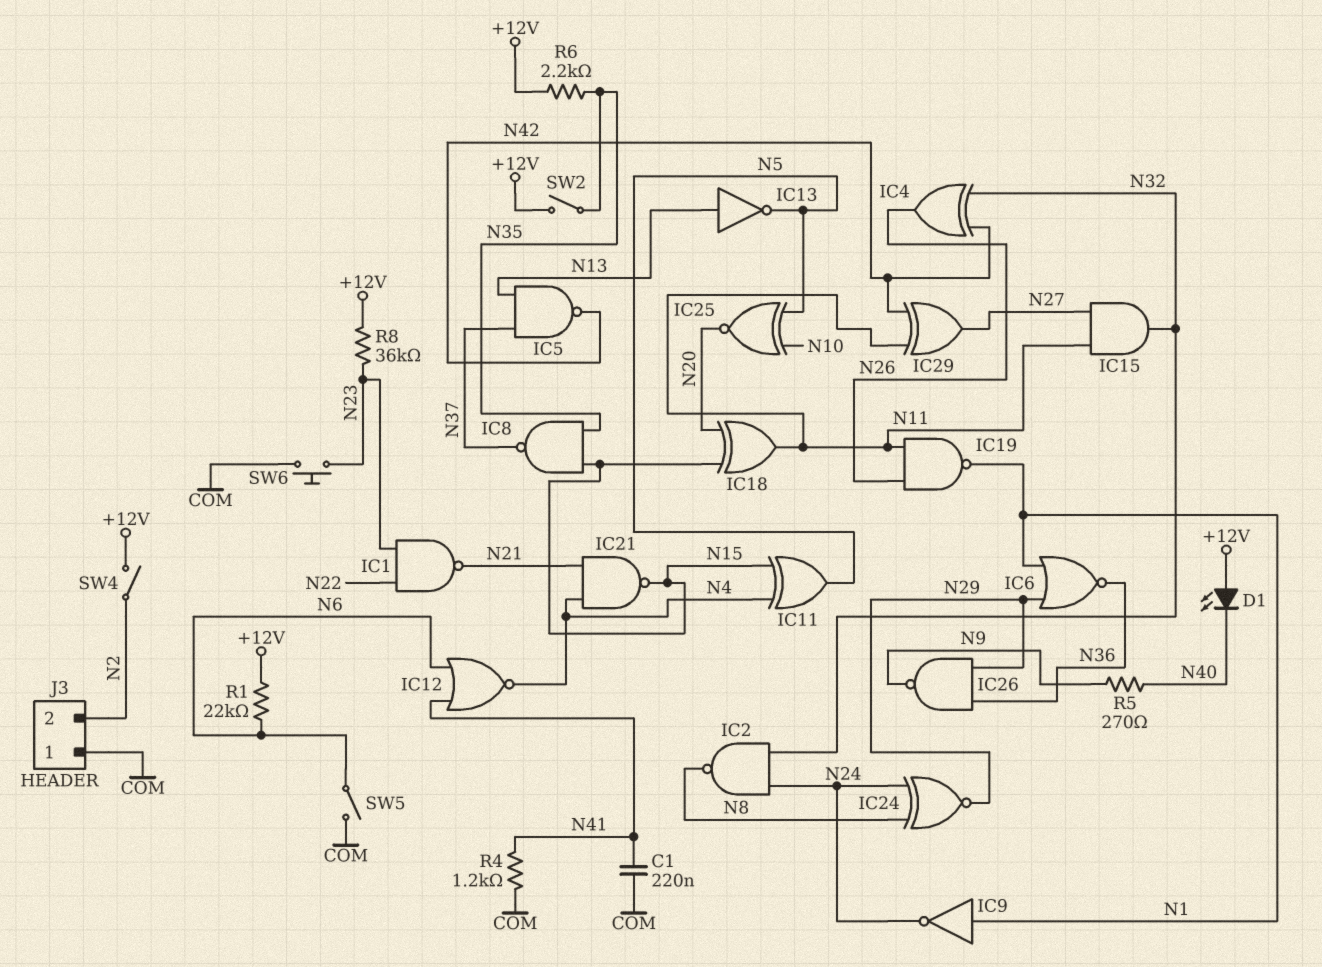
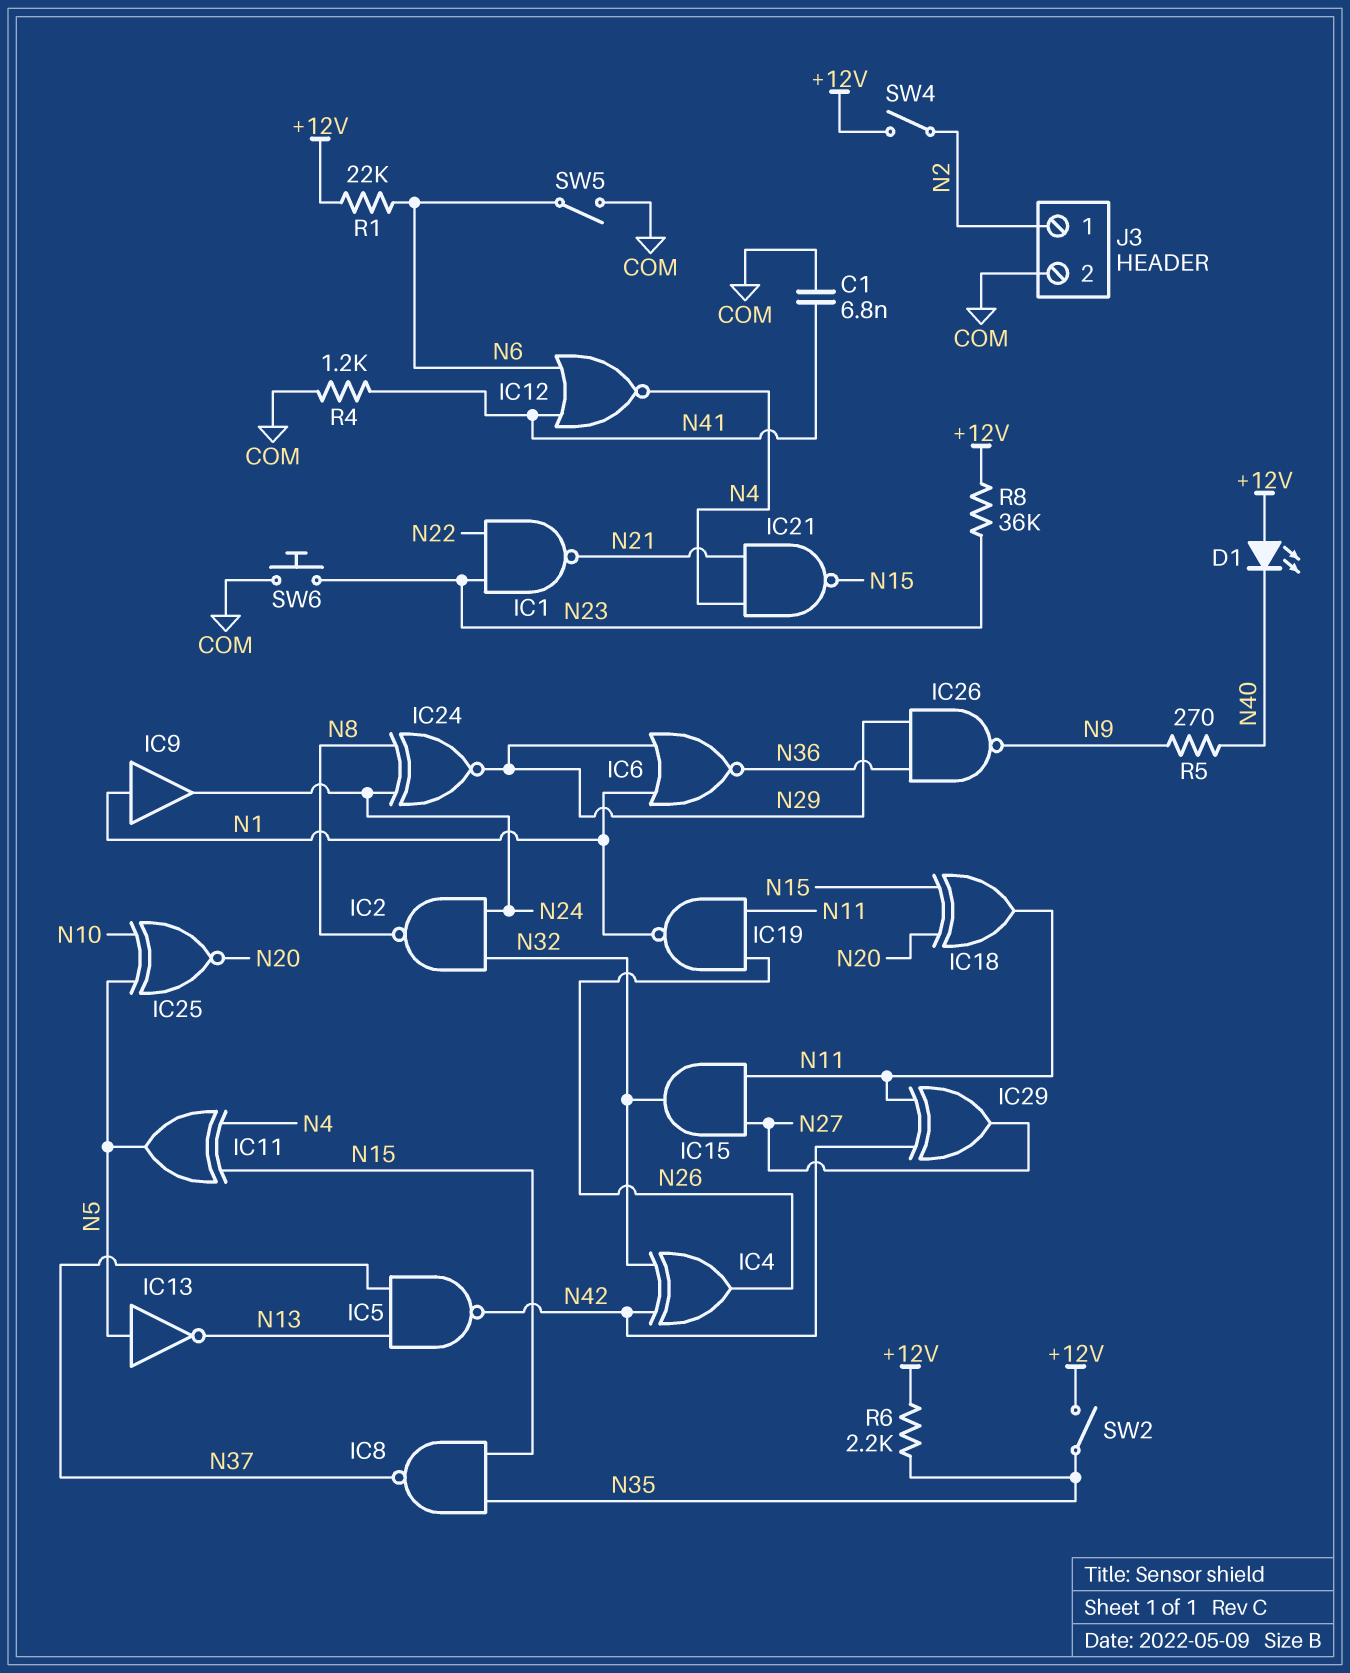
C1: 220nF (COM, N41) -> 6.8nF (COM, N41)
IC9: NOT (in N1, out N24) -> buffer (in N1, out N24)
IC13: NOT (in N13, out N5) -> NOT (in N5, out N13)
J3 pin 1: COM -> N2
J3 pin 2: N2 -> COM

